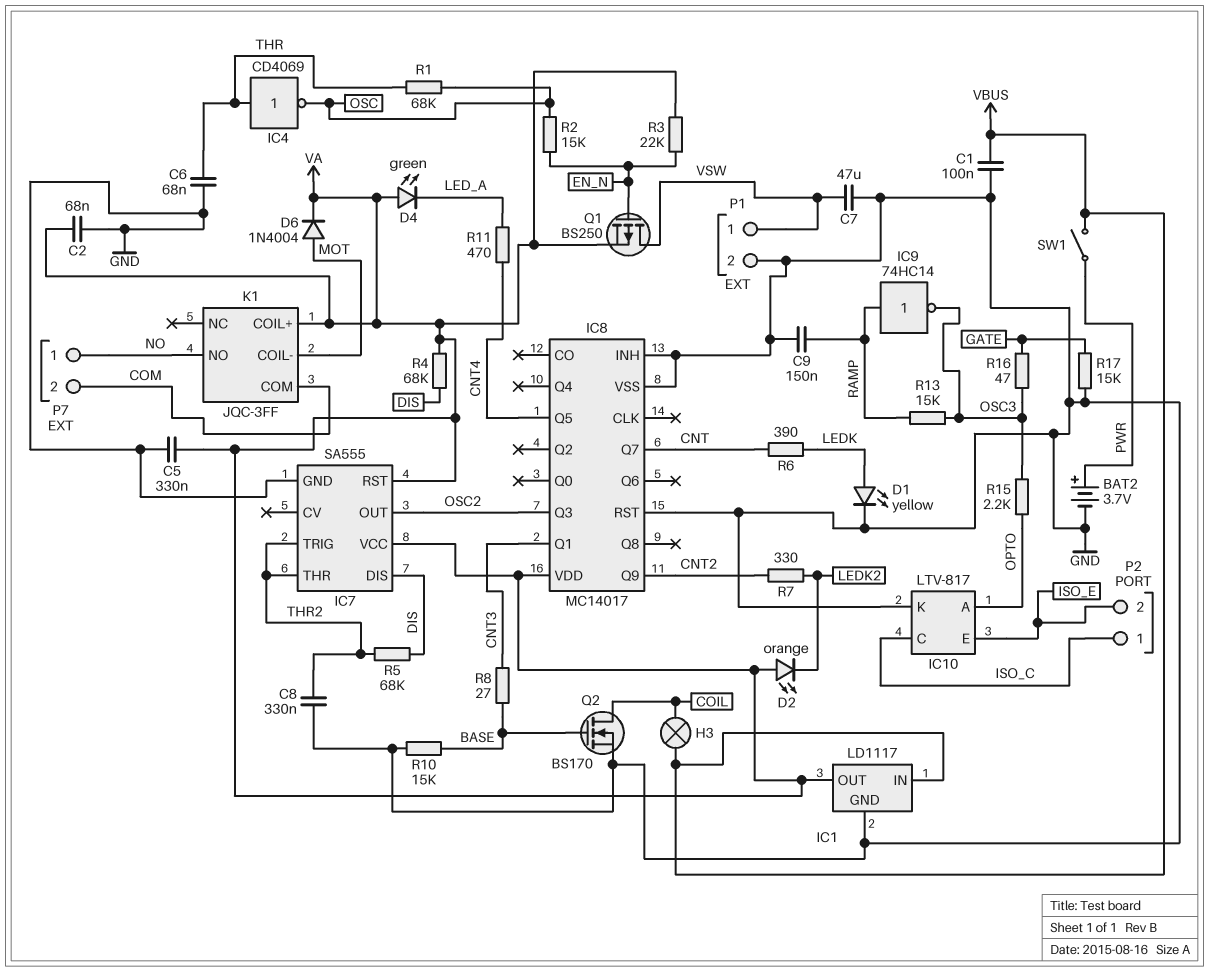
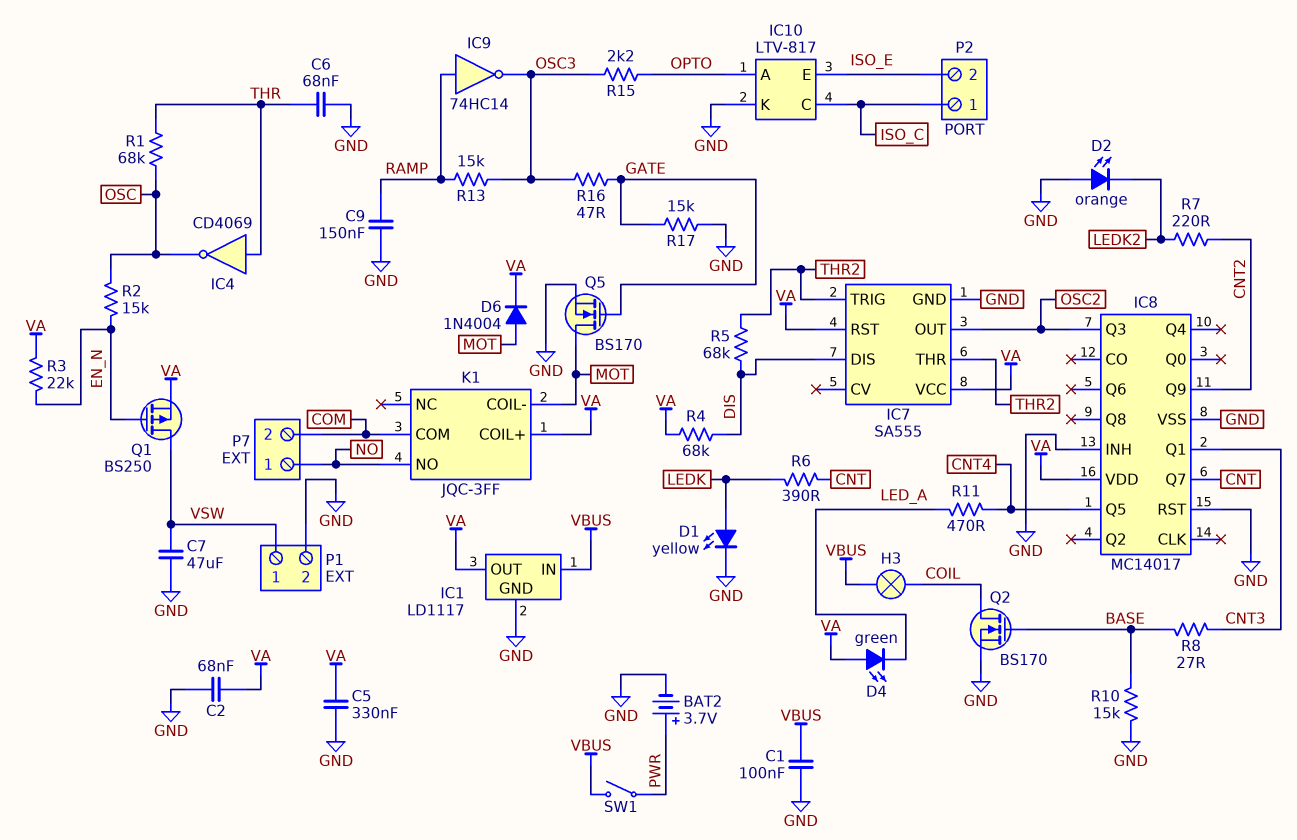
C8: 330nF (GND, THR2) -> none
D2: LED orange (A VA, K LEDK2) -> LED orange (A GND, K LEDK2)
Q5: none -> NMOS BS170 (G GATE, D MOT, S GND)
R7: 330 (CNT2, LEDK2) -> 220 (CNT2, LEDK2)

